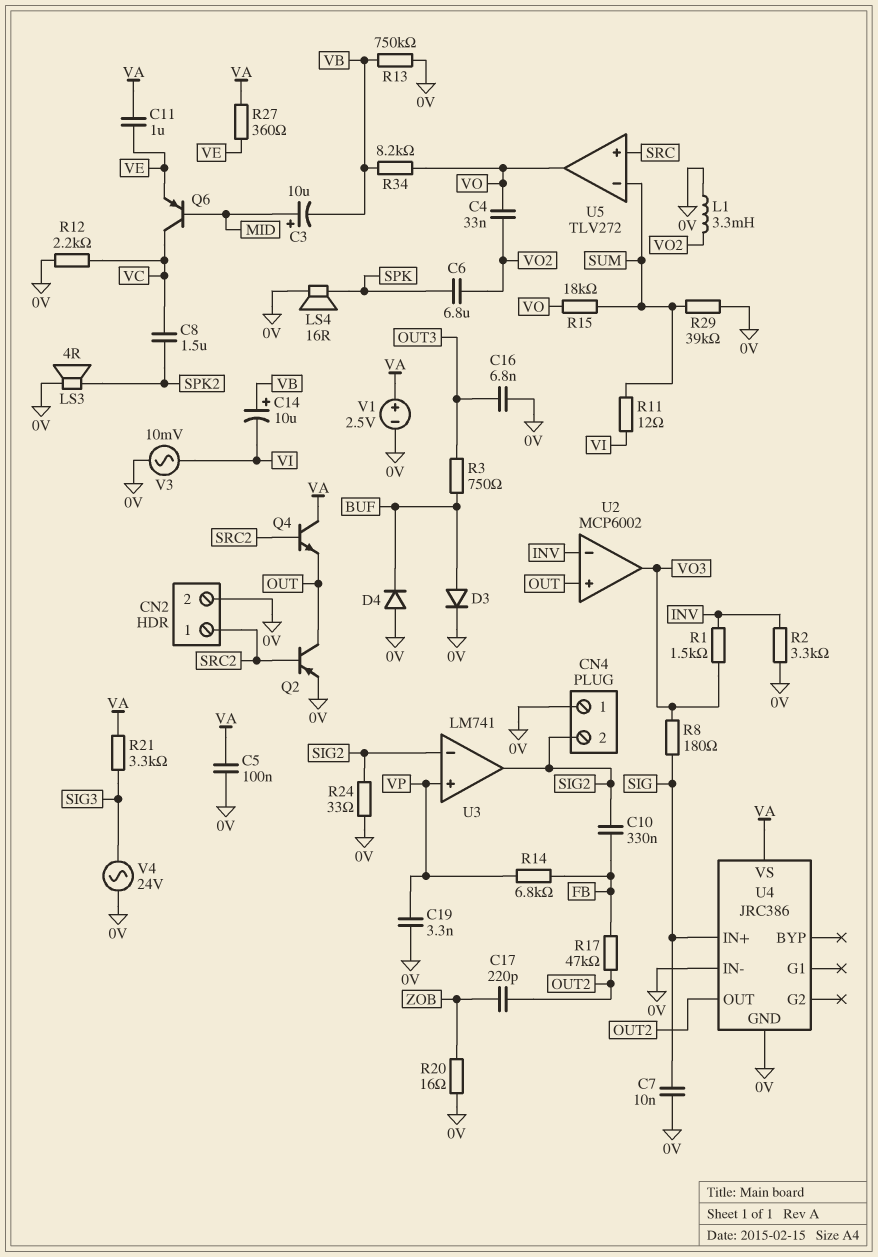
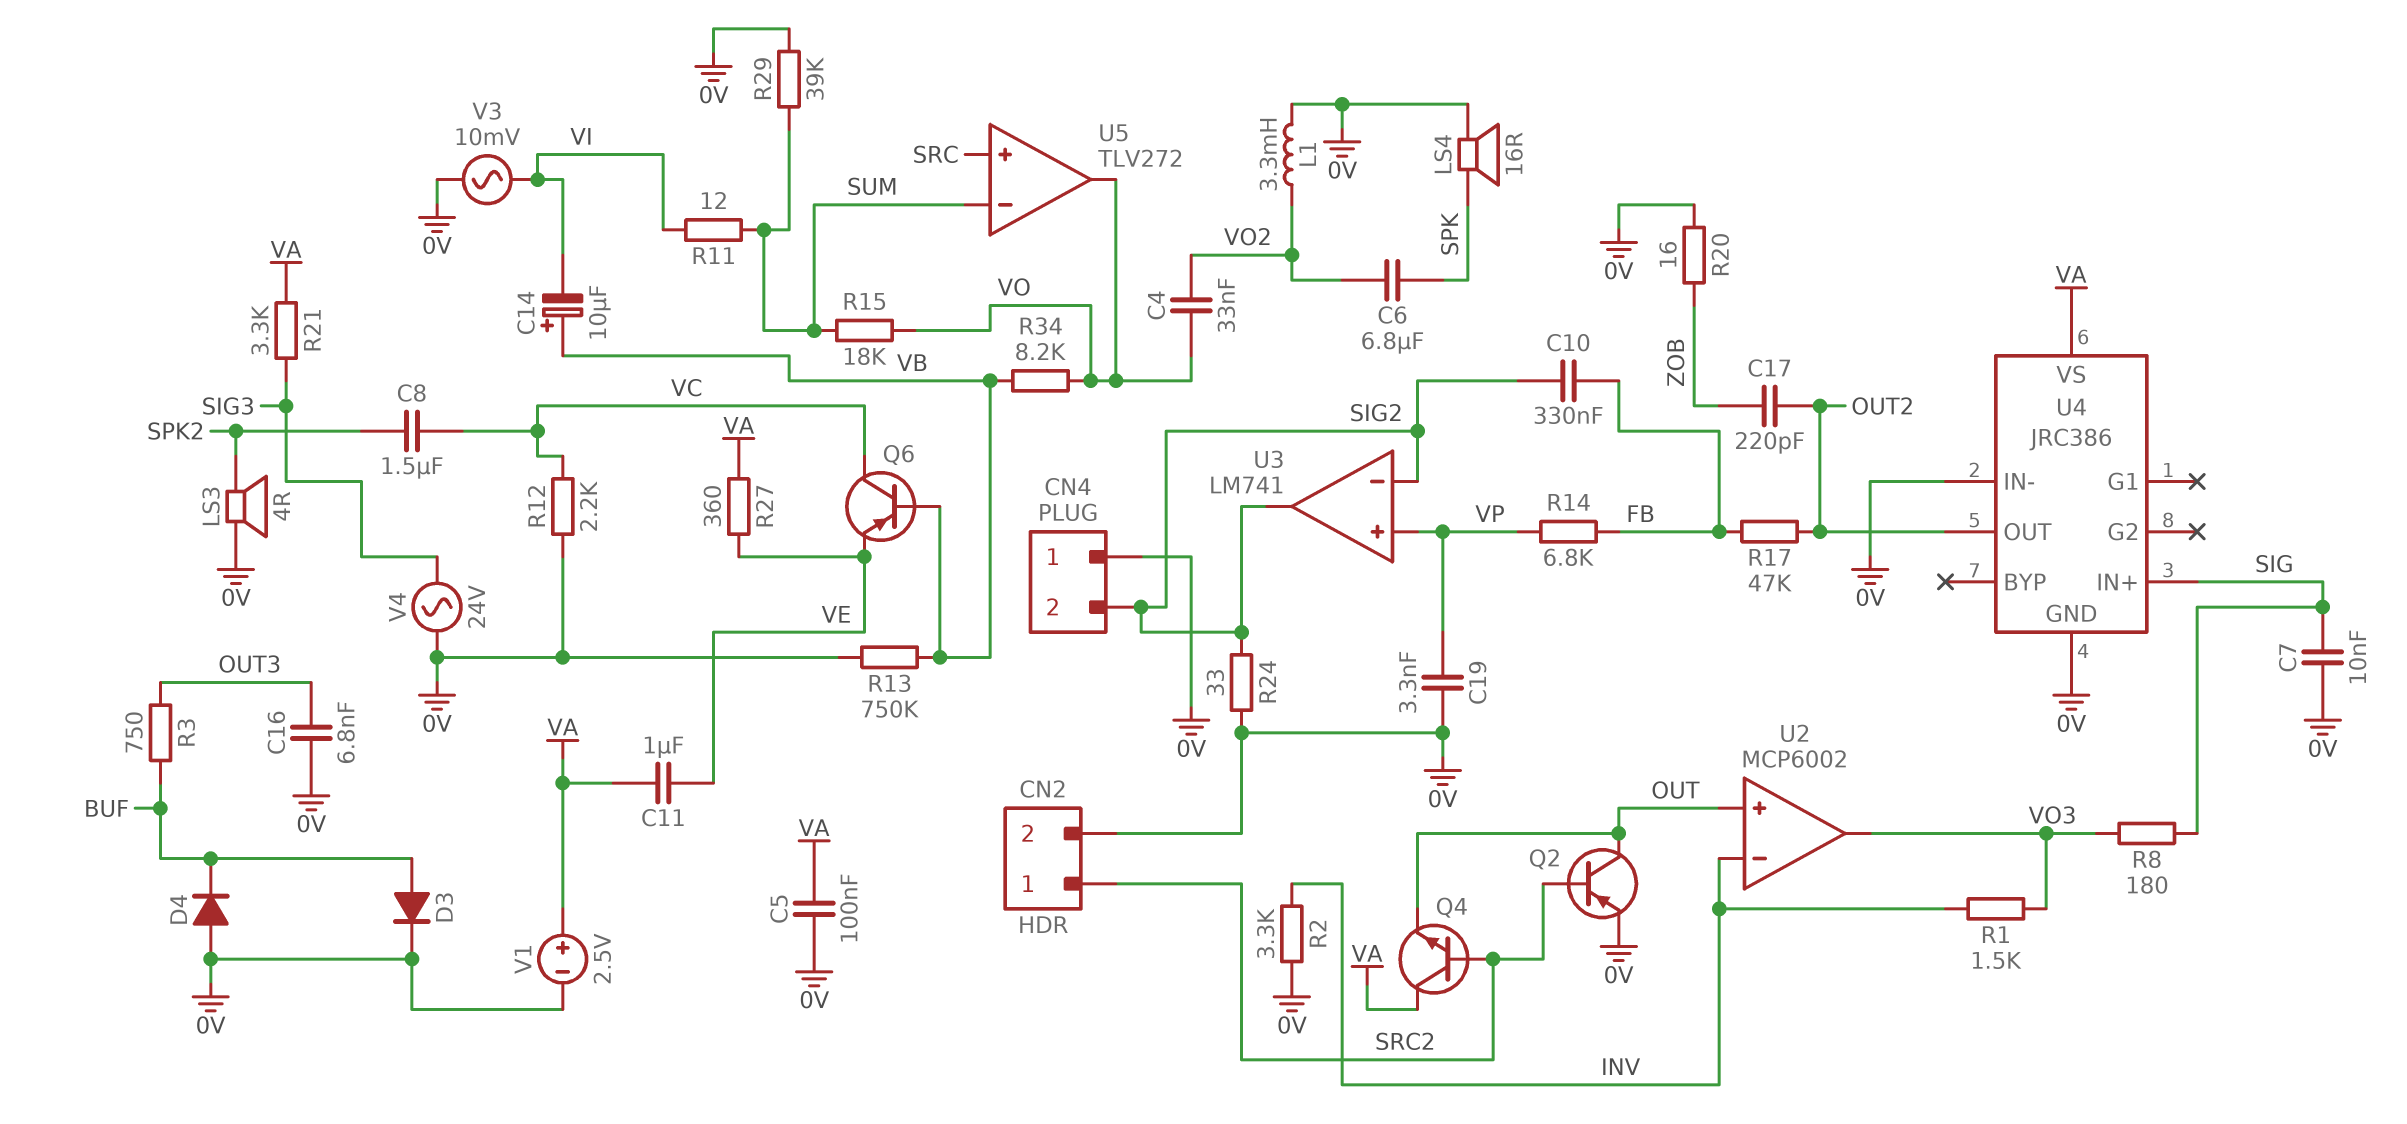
C3: 10uF (plus MID, minus VB) -> none
Q6: PNP (B MID, C VC, E VE) -> PNP (B VB, C VC, E VE)

